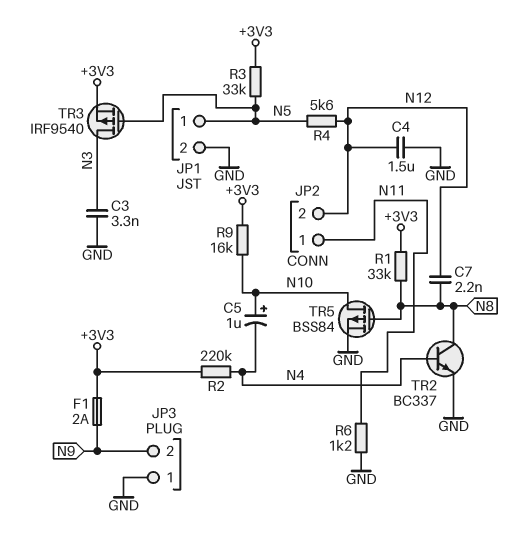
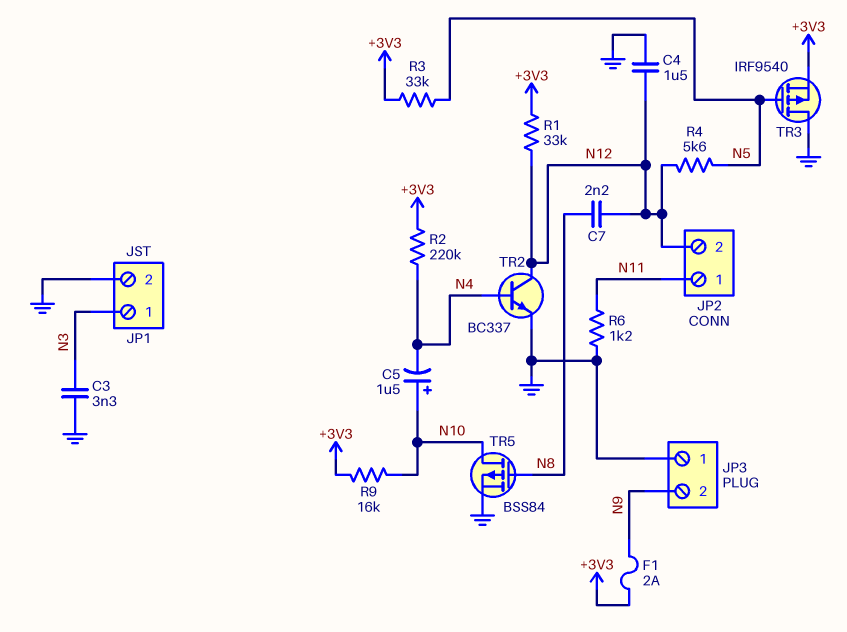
C5: 1uF (plus N10, minus N4) -> 1.5uF (plus N10, minus N4)
JP1 pin 1: N5 -> N3
R1: 33k (+3V3, N8) -> 33k (+3V3, N12)
TR2: NPN BC337 (B N4, C N8, E GND) -> NPN BC337 (B N4, C N12, E GND)
TR3: PMOS IRF9540 (G N5, D N3, S +3V3) -> PMOS IRF9540 (G N5, D GND, S +3V3)

